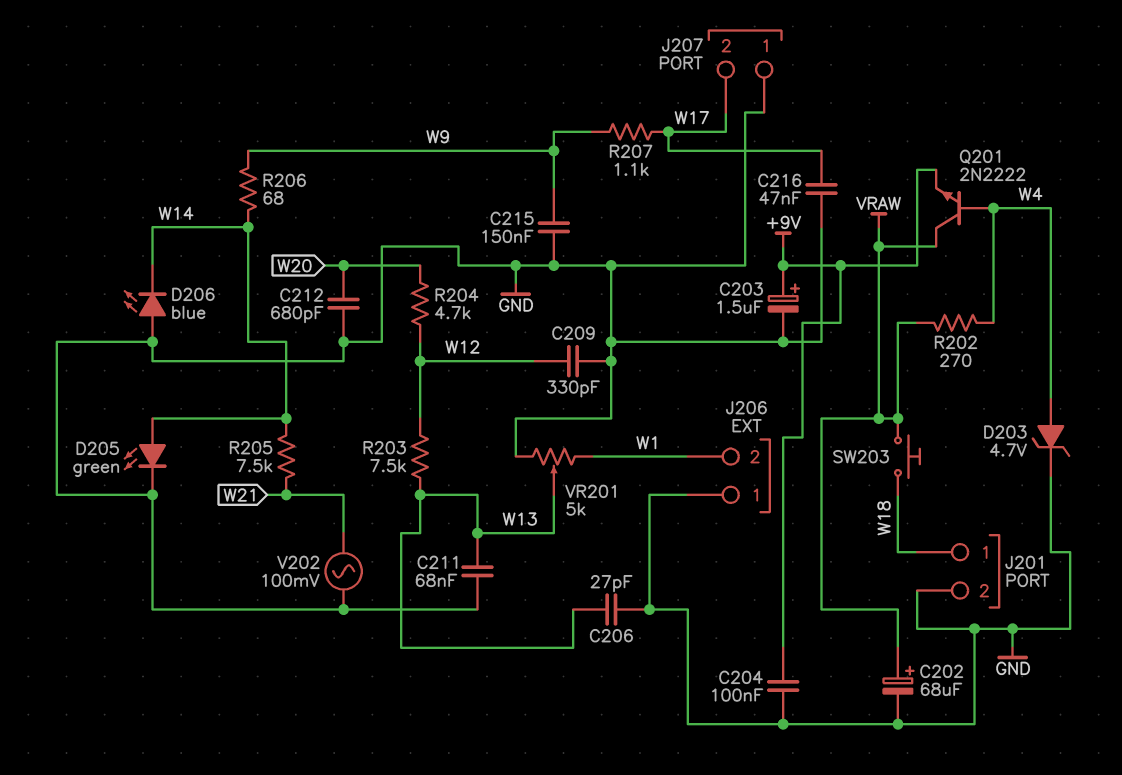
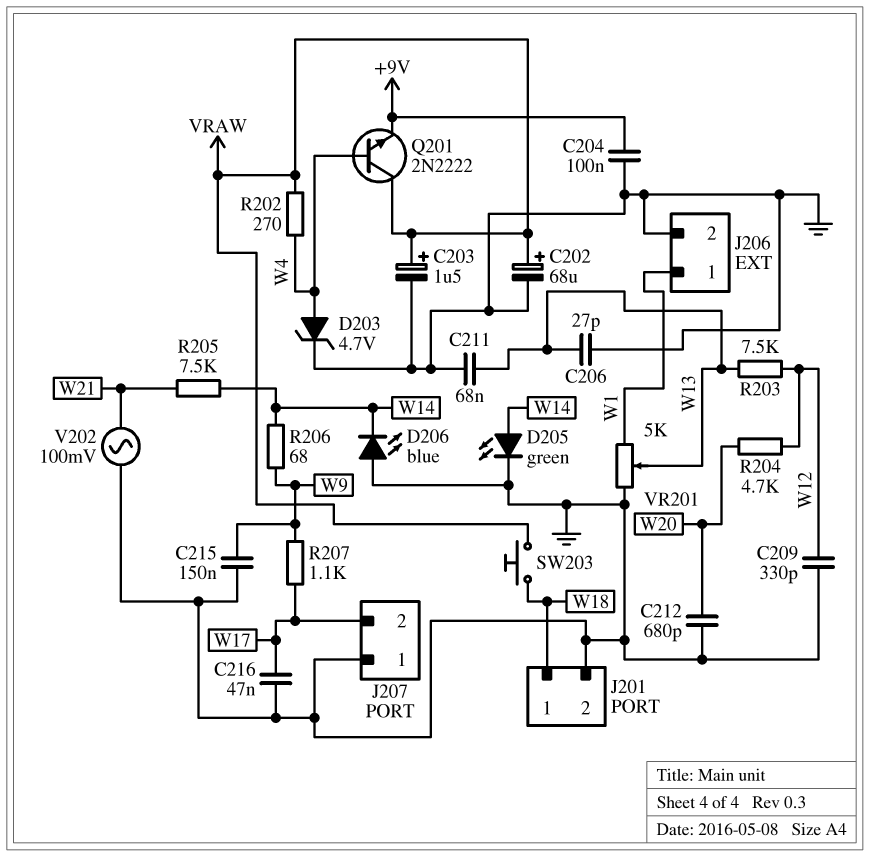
C203: 1.5uF (plus +9V, minus GND) -> 1.5uF (plus VRAW, minus GND)
J206 pin 1: GND -> W1
J206 pin 2: W1 -> GND

